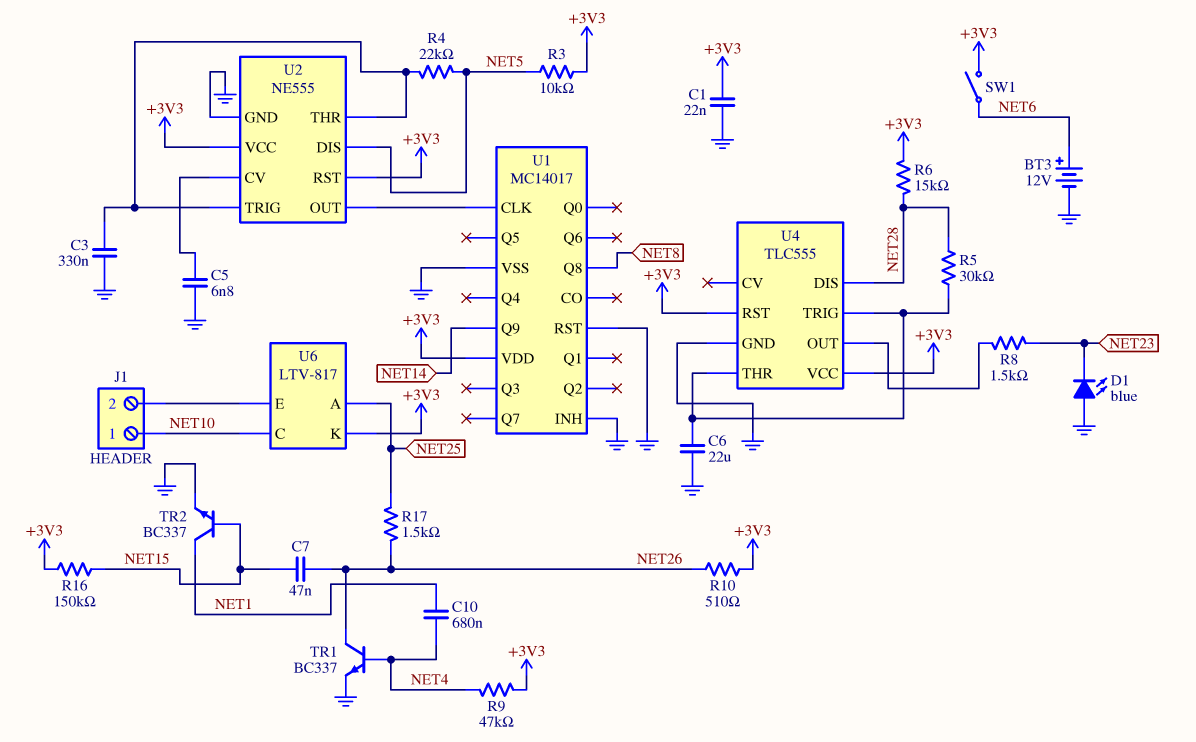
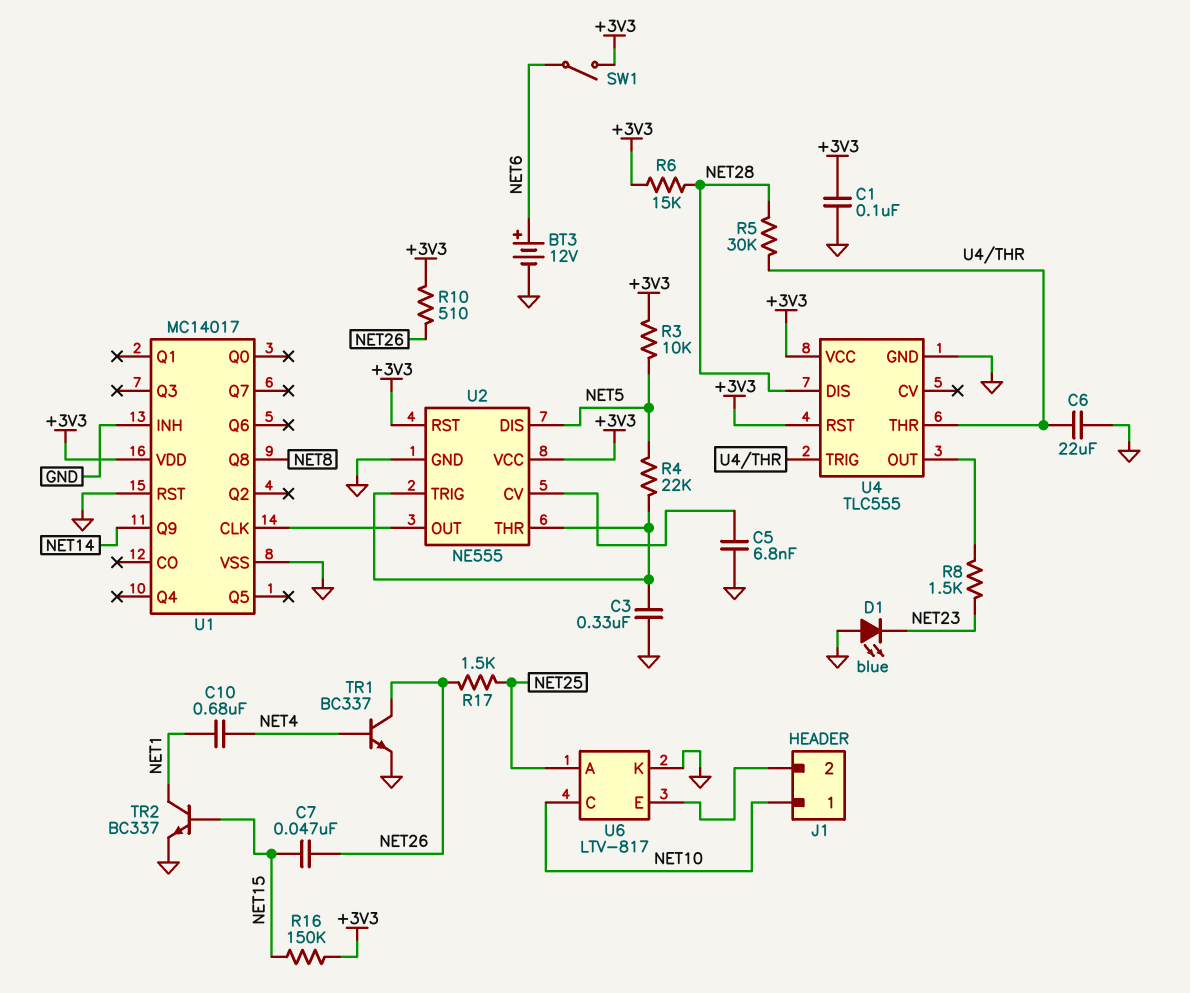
C1: 22nF (+3V3, GND) -> 100nF (+3V3, GND)
R9: 47k (+3V3, NET4) -> none
U6 pin K: +3V3 -> GND

